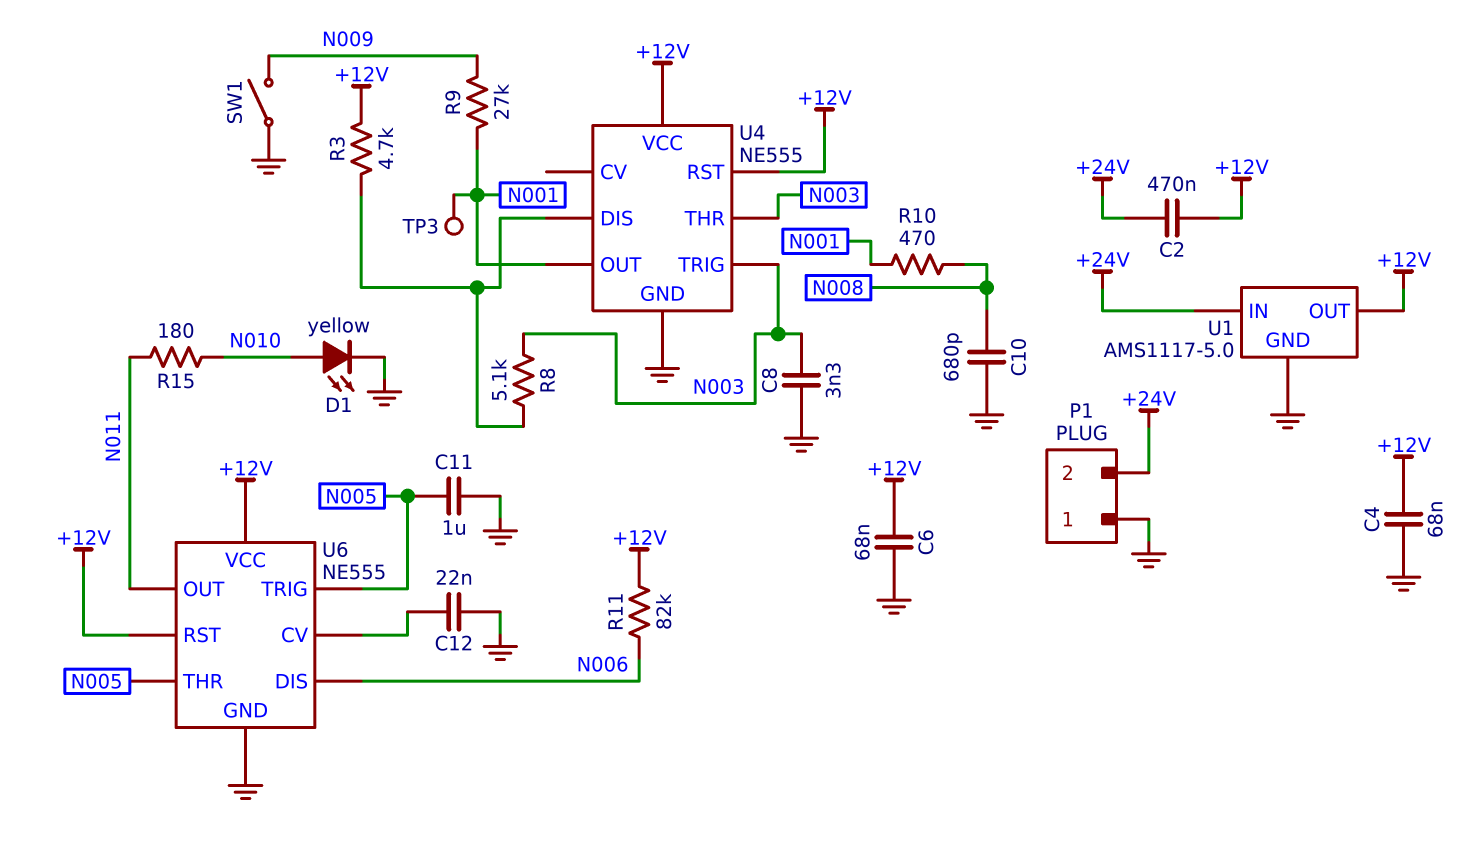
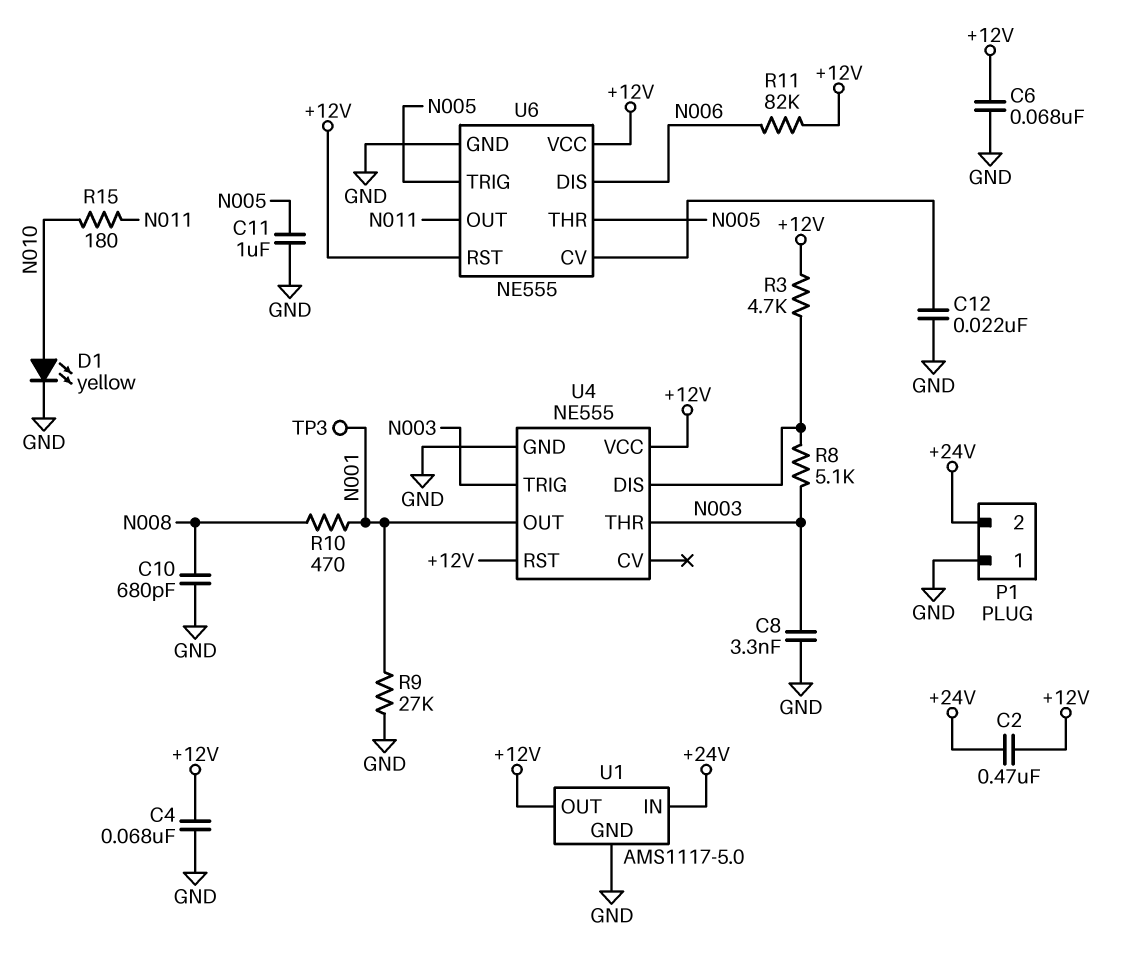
R9: 27k (N001, N009) -> 27k (GND, N001)
SW1: switch (GND, N009) -> none

